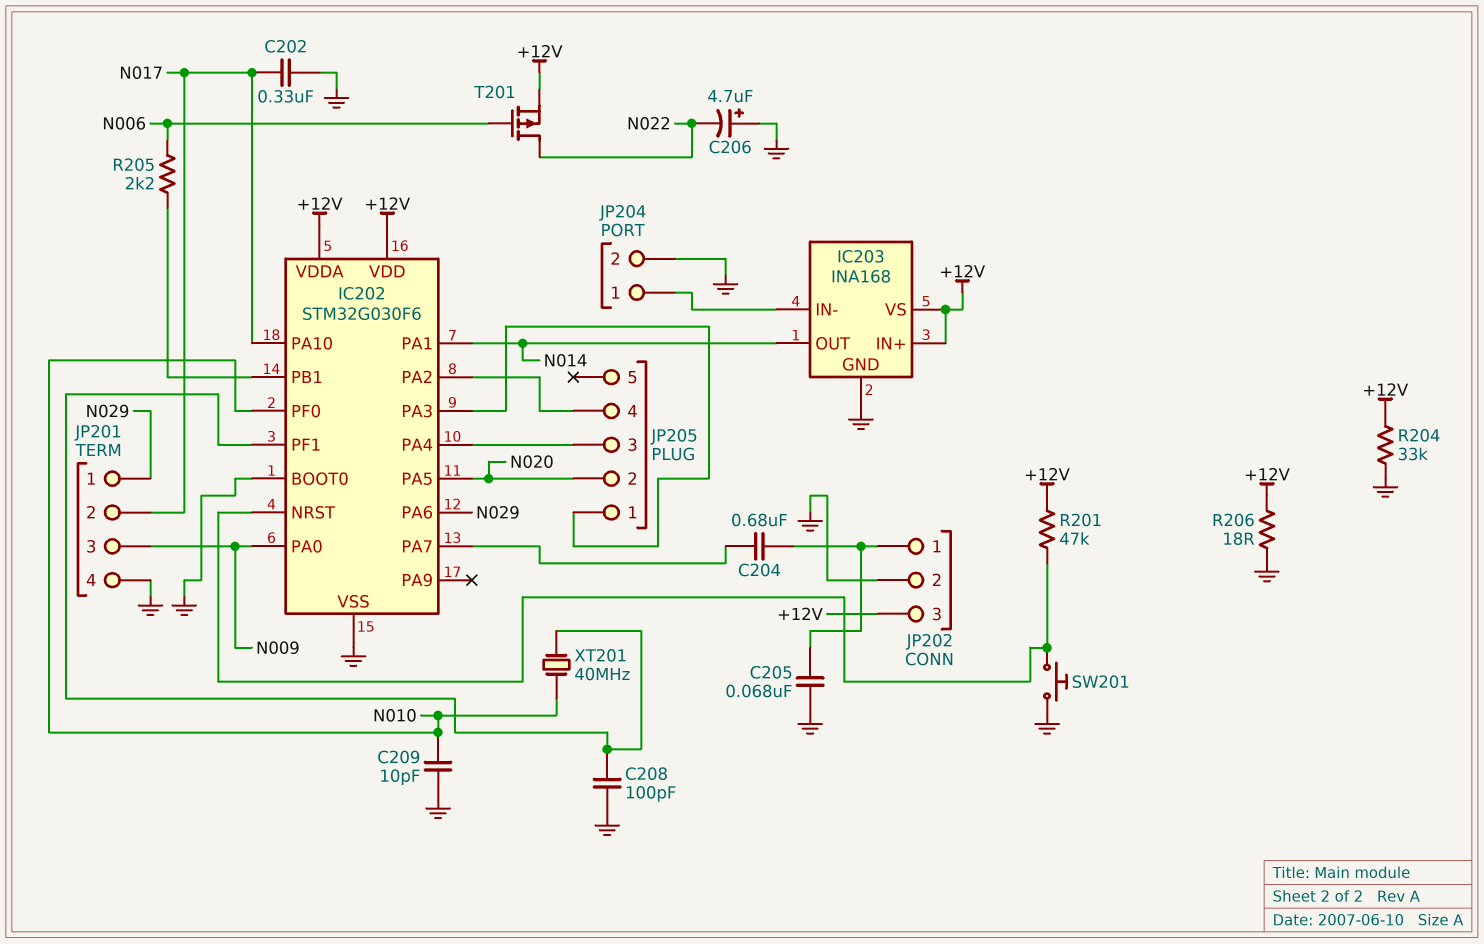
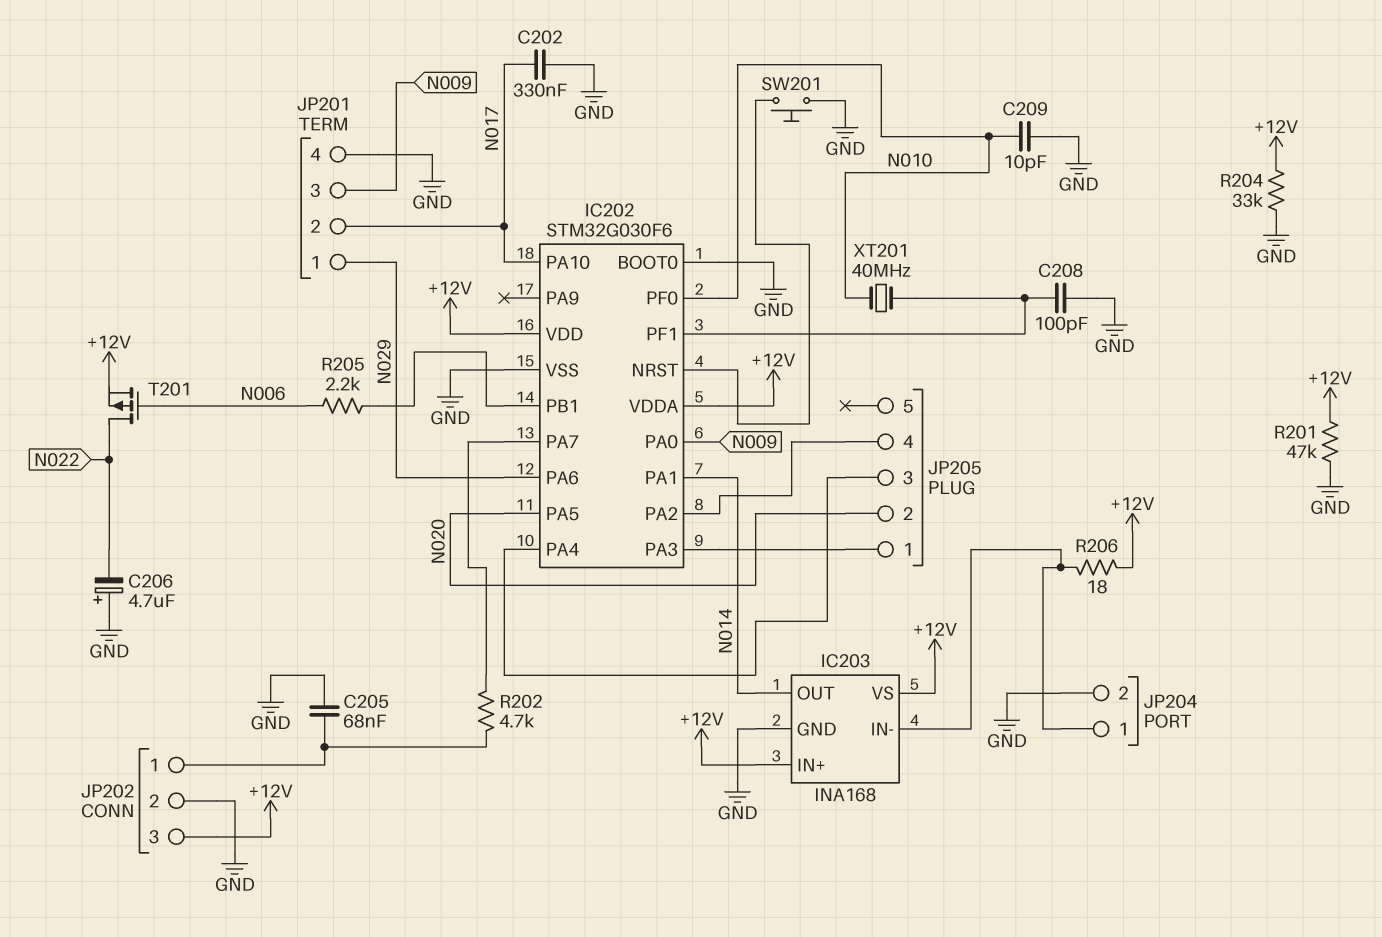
C204: 680nF (IC202/PA7, JP202/1) -> none
R201: 47k (+12V, IC202/NRST) -> 47k (+12V, GND)
R202: none -> 4.7k (IC202/PA7, JP202/1)
R206: 18 (+12V, GND) -> 18 (+12V, IC203/IN-)

